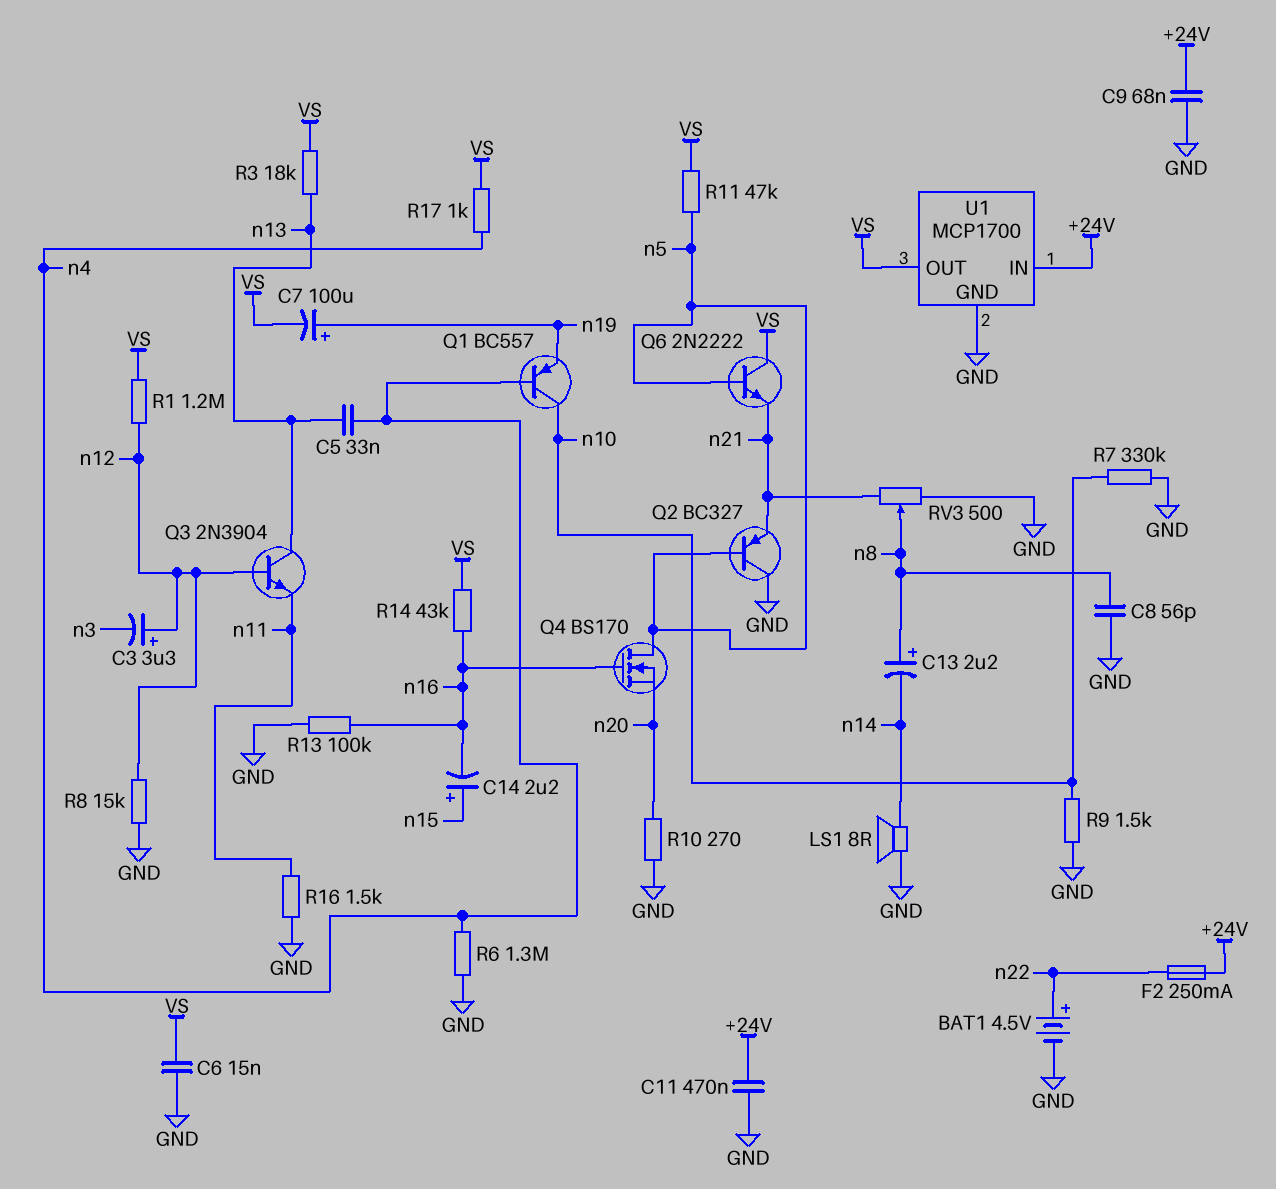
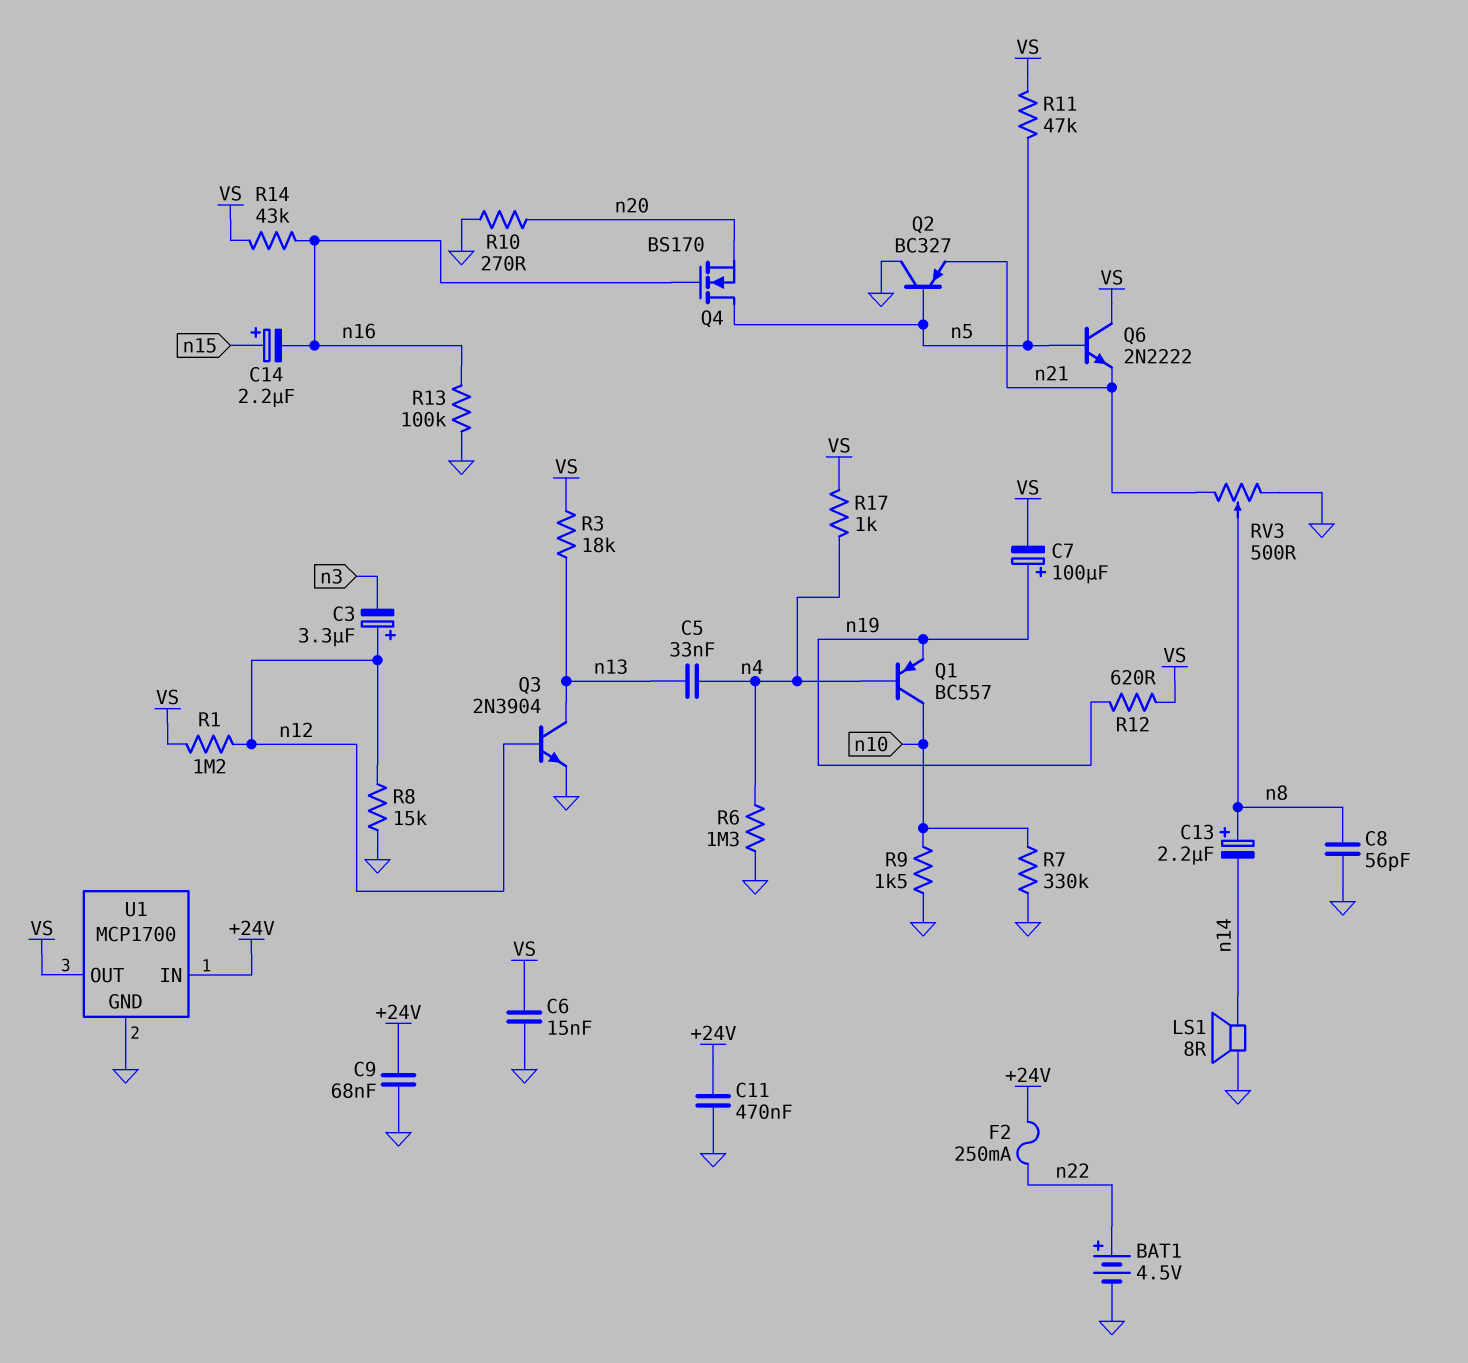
Q3: NPN 2N3904 (B n12, C n13, E n11) -> NPN 2N3904 (B n12, C n13, E GND)
R12: none -> 620 (VS, n19)
R16: 1.5k (GND, n11) -> none

